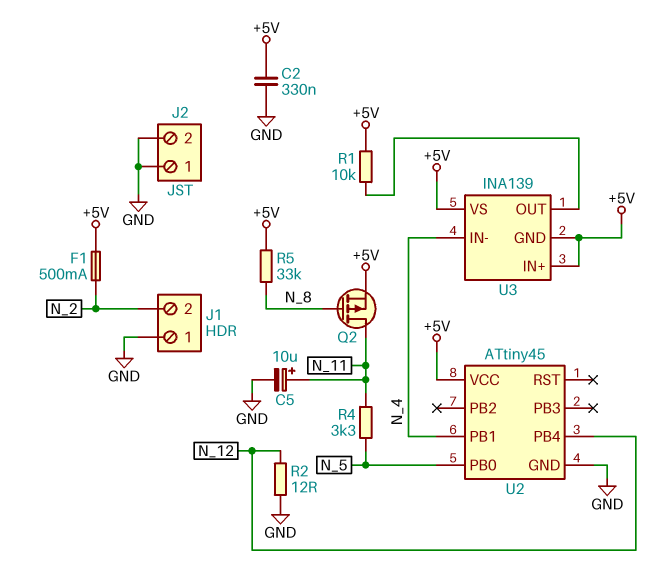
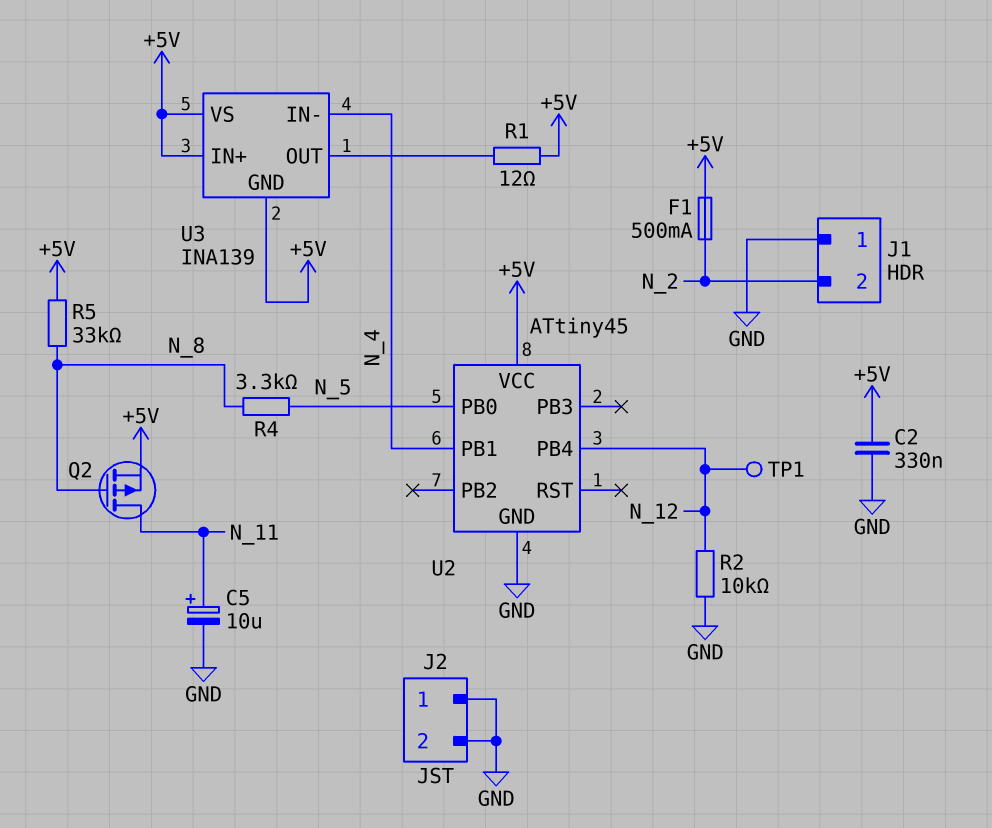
R1: 10k (+5V, U3/OUT) -> 12 (+5V, U3/OUT)
R2: 12 (GND, N_12) -> 10k (GND, N_12)
R4: 3.3k (N_5, N_11) -> 3.3k (N_5, N_8)
TP1: none -> test point (N_12)

